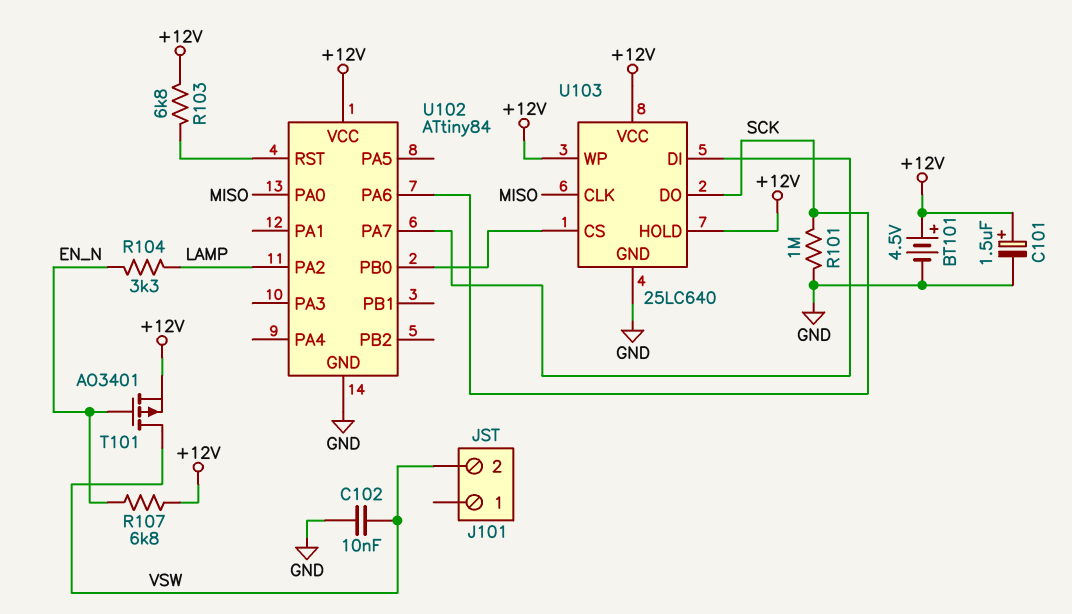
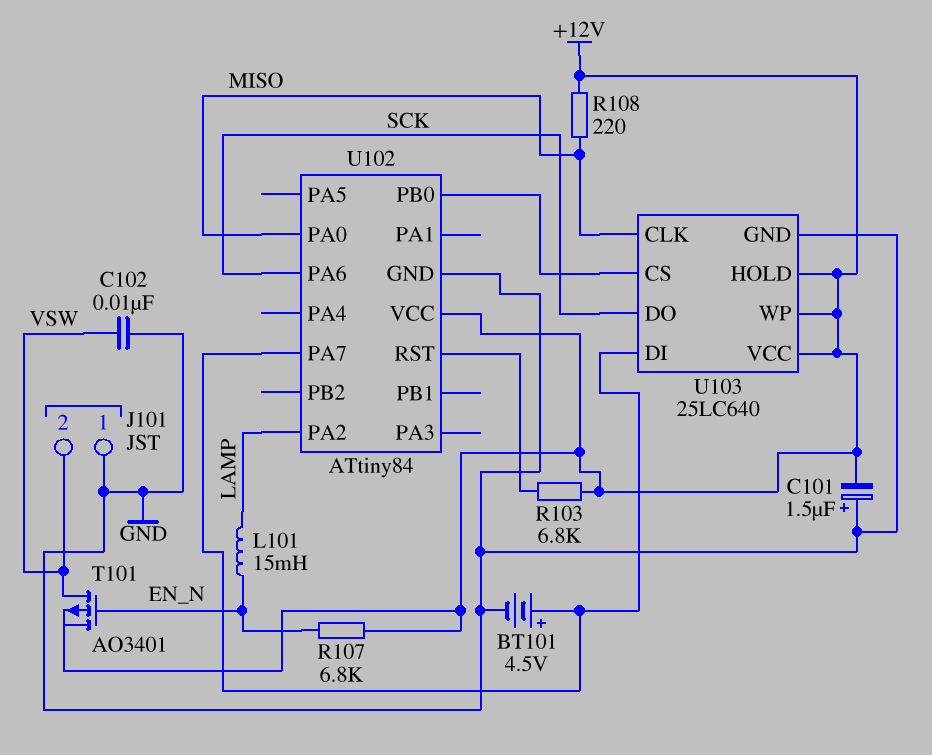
BT101: 4.5V (plus +12V, minus GND) -> 4.5V (plus U102/PA7, minus GND)
C101: 1.5uF (plus +12V, minus GND) -> 1.5uF (plus GND, minus +12V)
J101 pin 1: none -> GND
L101: none -> 15mH (EN_N, LAMP)
R101: 1M (GND, SCK) -> none
R104: 3.3k (EN_N, LAMP) -> none
R108: none -> 220 (+12V, MISO)

